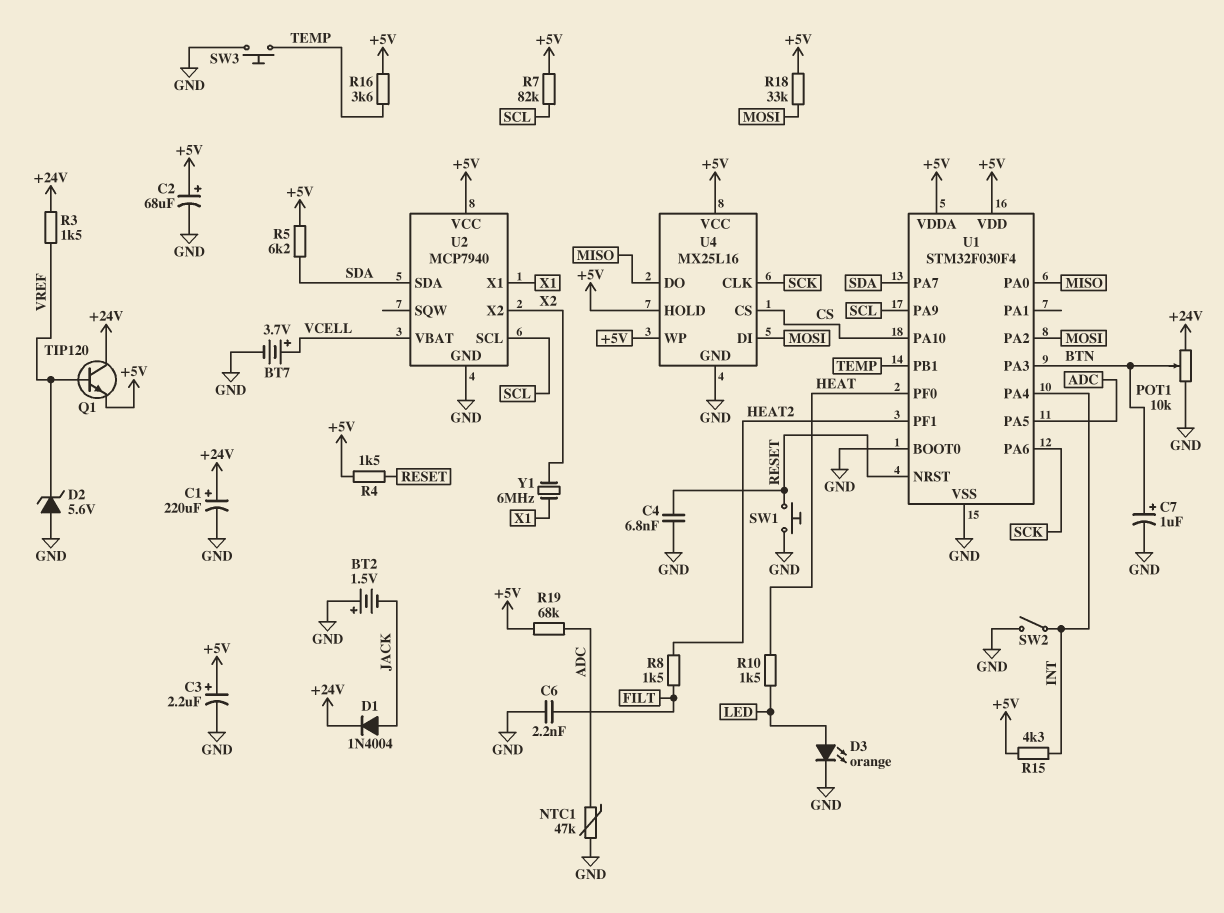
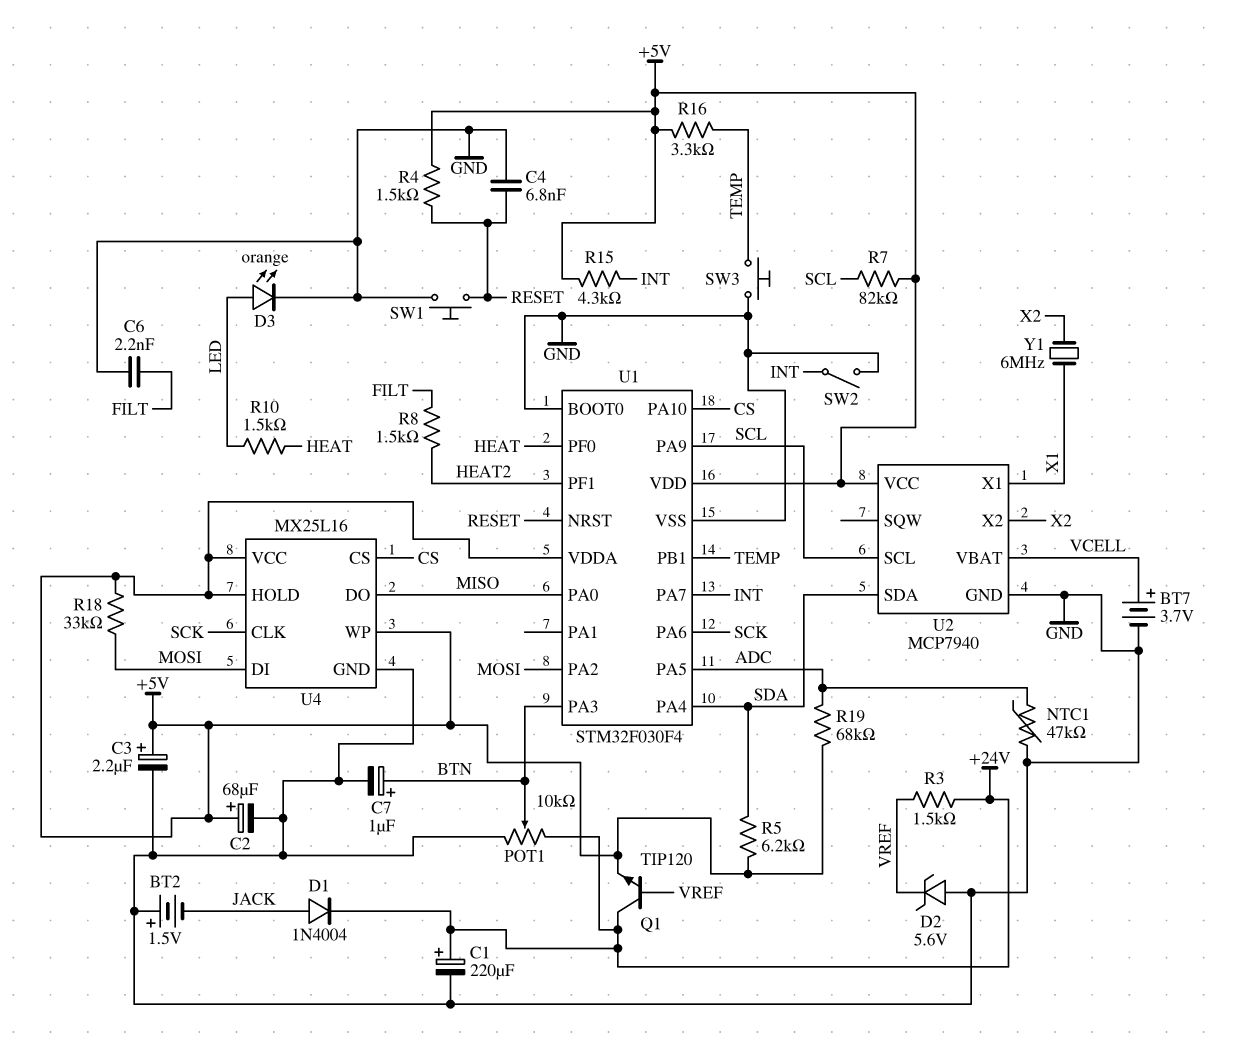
R16: 3.6k (+5V, TEMP) -> 3.3k (+5V, TEMP)
U1 pin PA4: INT -> SDA
U1 pin PA7: SDA -> INT

